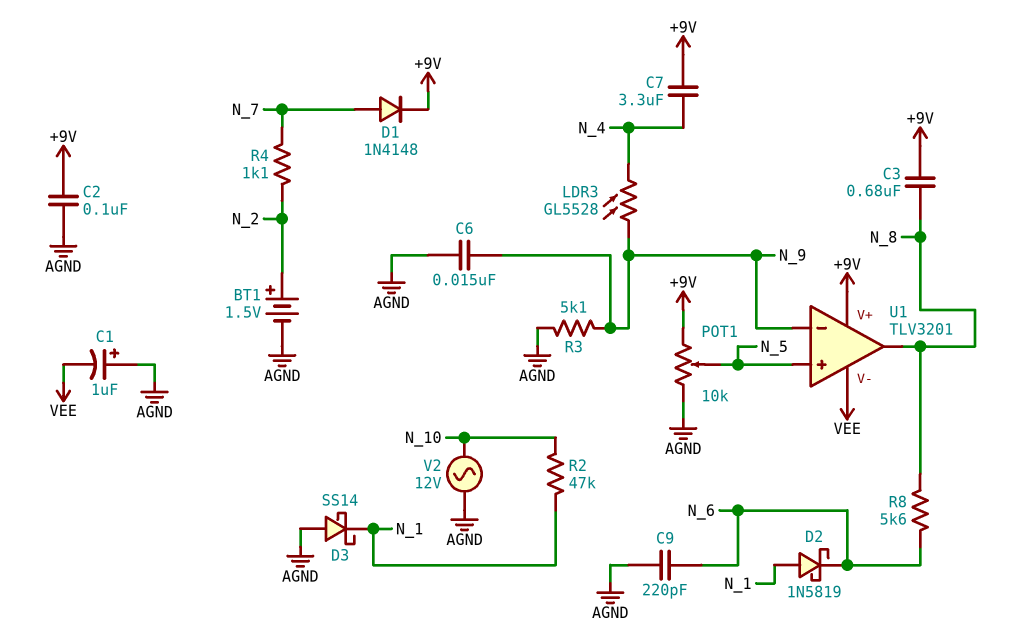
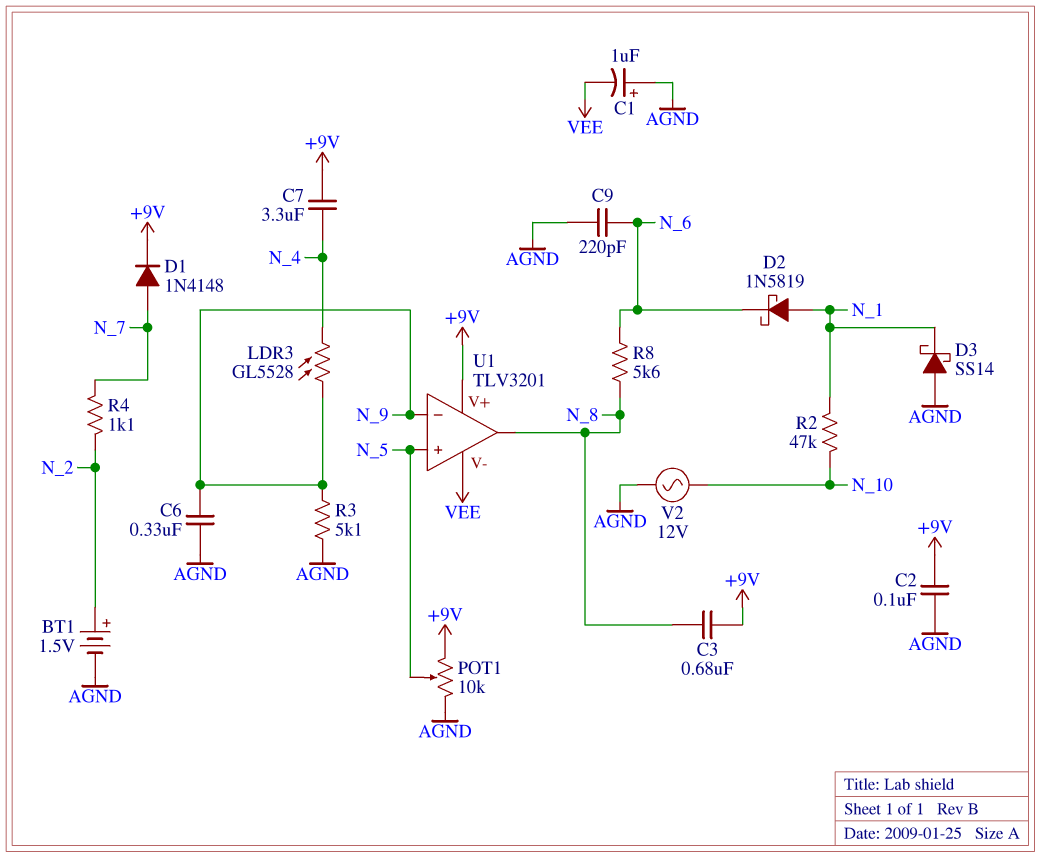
C6: 15nF (AGND, N_9) -> 330nF (AGND, N_9)

